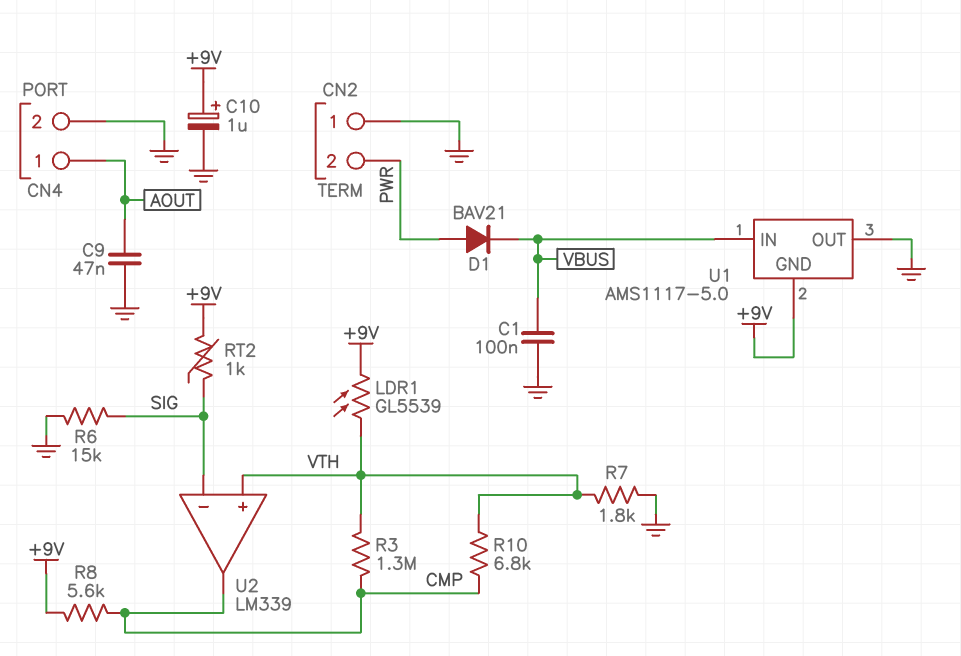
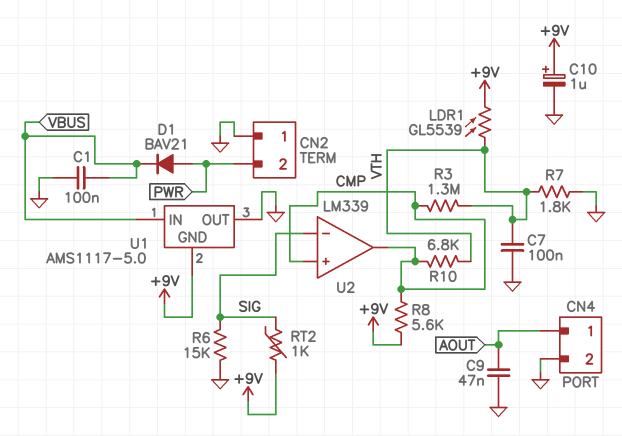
C7: none -> 100nF (GND, VTH)
U2 pin in+: VTH -> CMP

